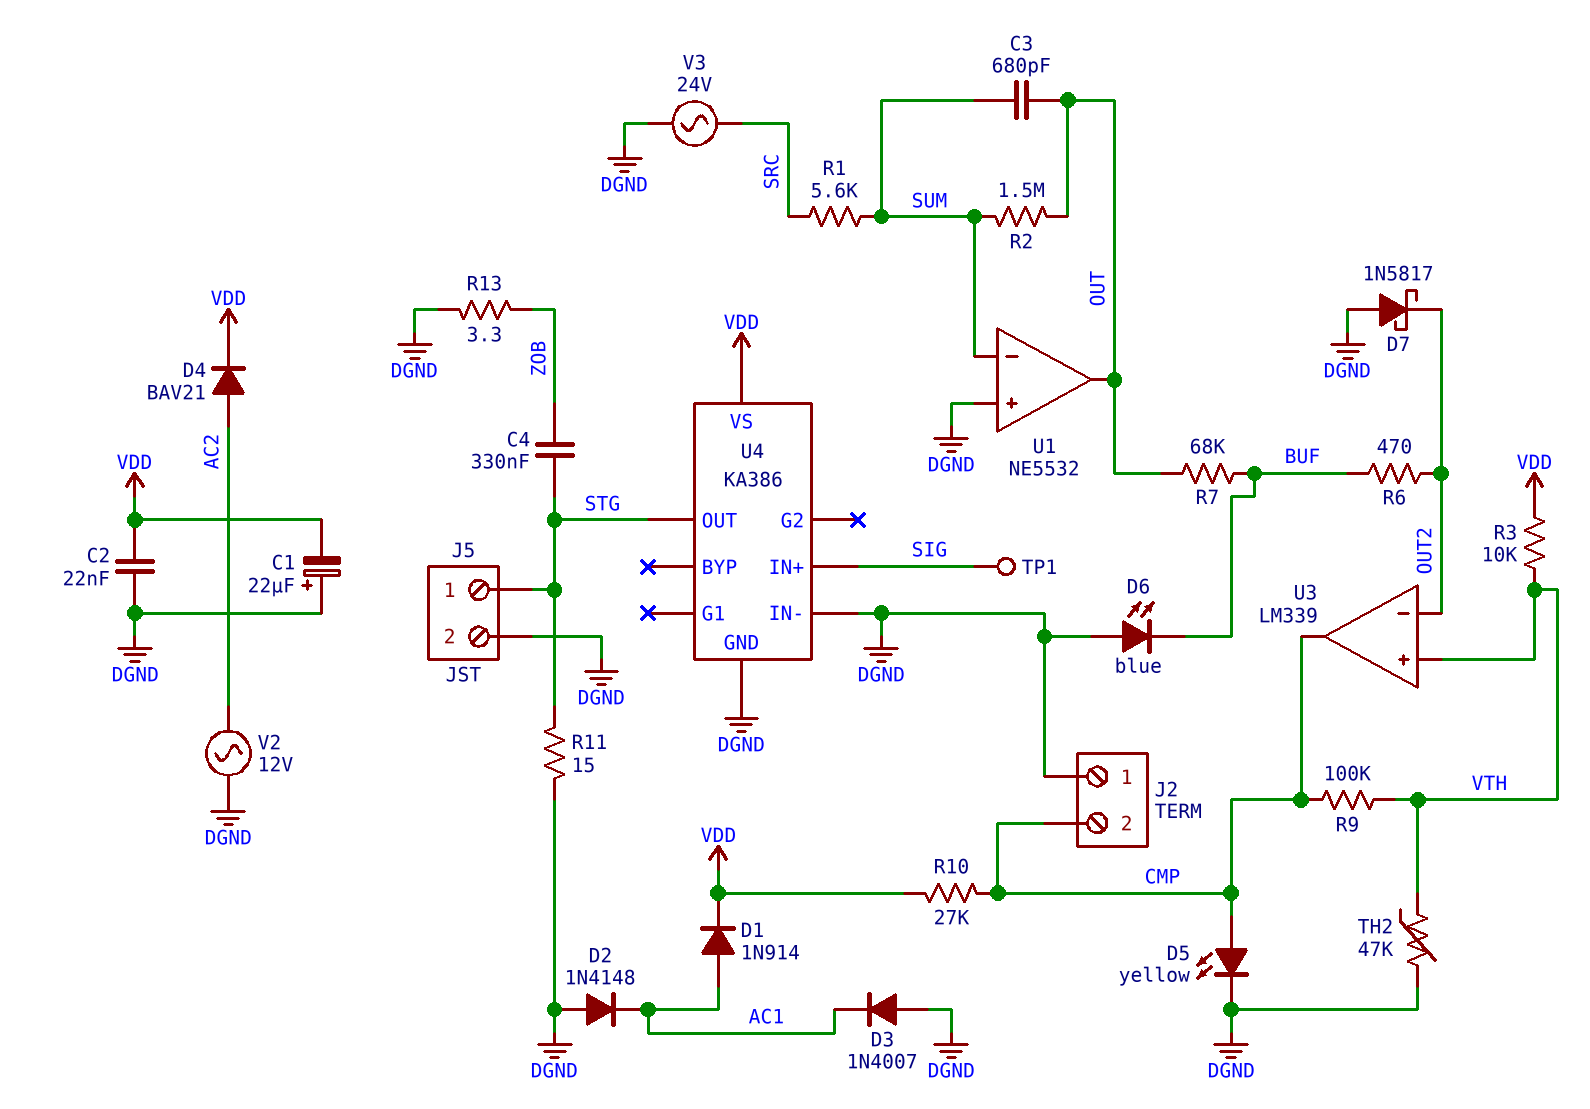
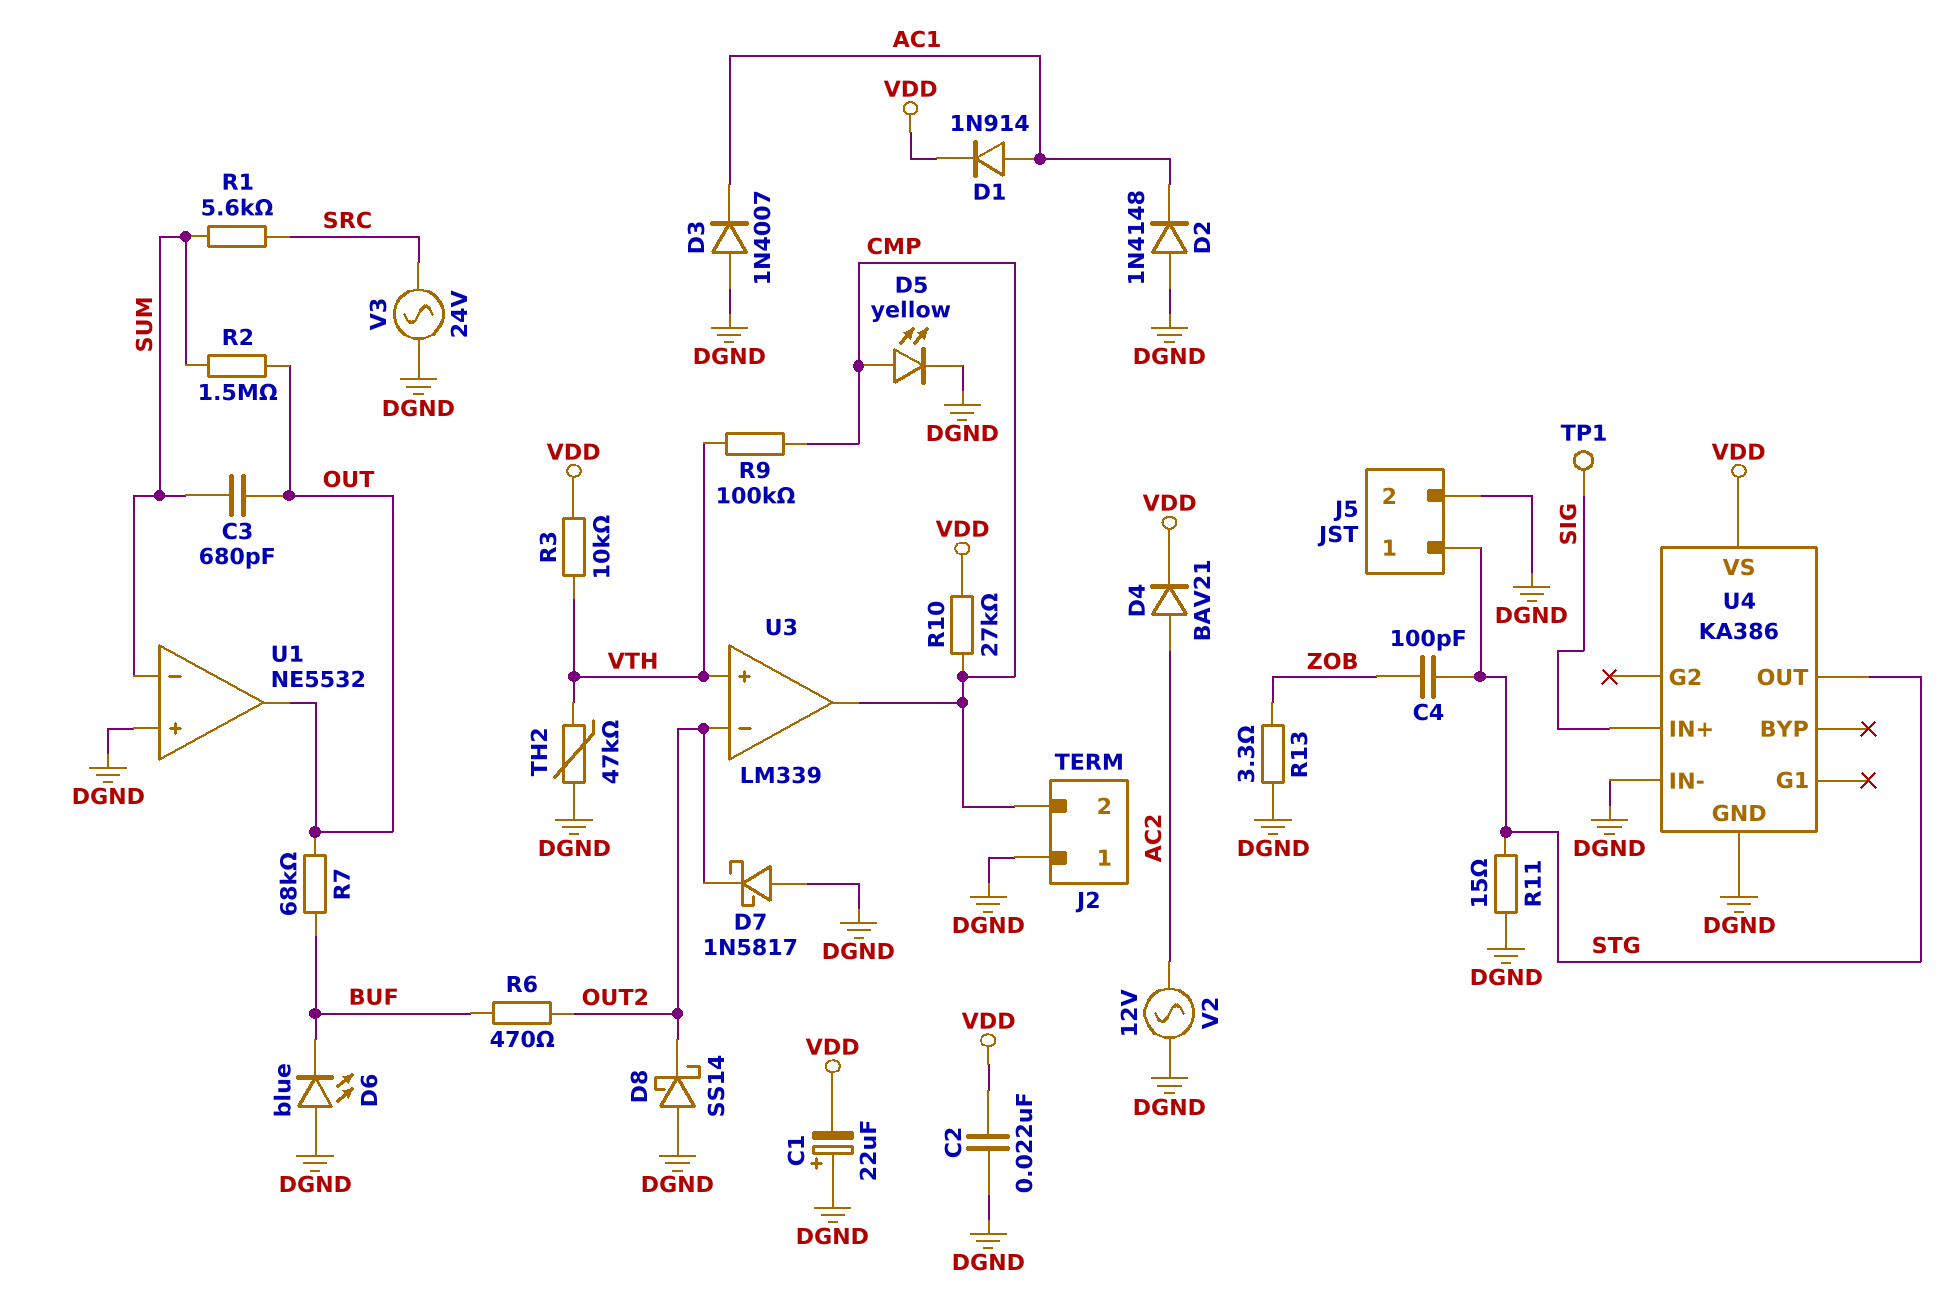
C4: 330nF (STG, ZOB) -> 100pF (STG, ZOB)
D8: none -> schottky SS14 (A DGND, K OUT2)

